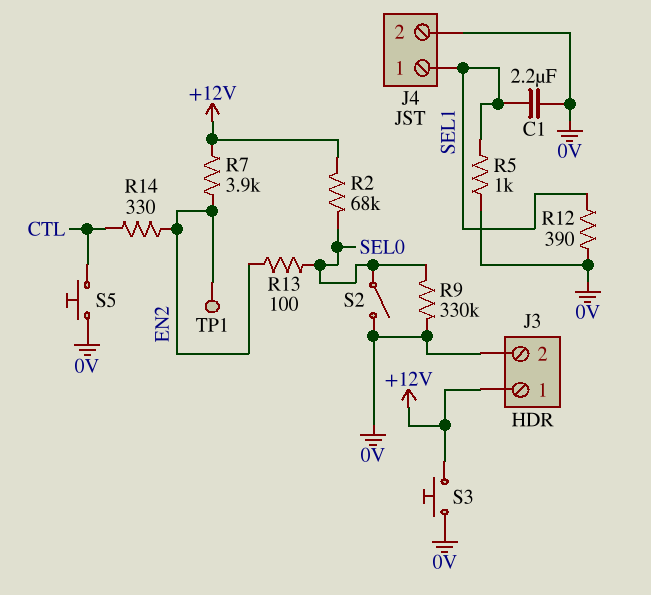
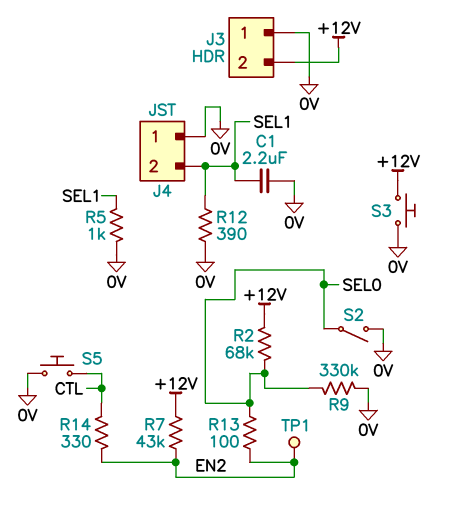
J3 pin 1: +12V -> 0V
J3 pin 2: 0V -> +12V
J4 pin 1: SEL1 -> 0V
J4 pin 2: 0V -> SEL1
R7: 3.9k (+12V, EN2) -> 43k (+12V, EN2)

